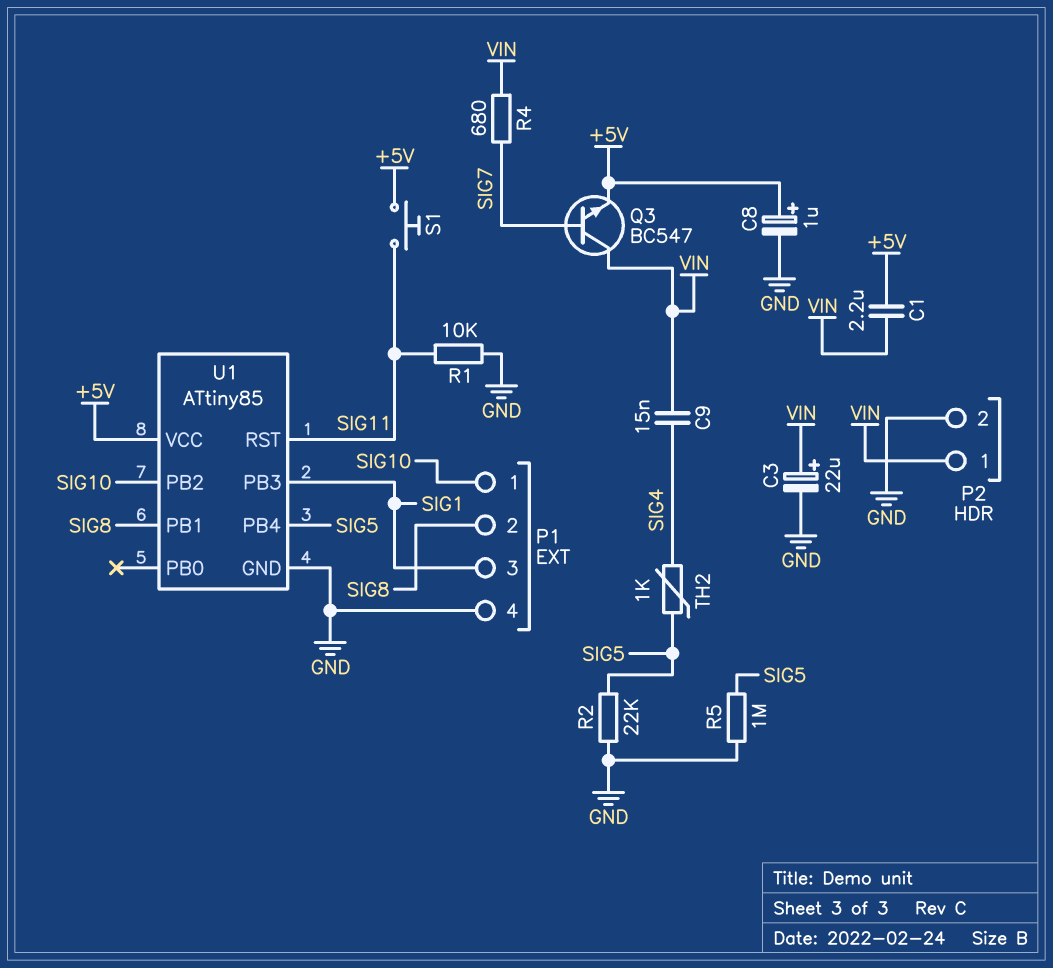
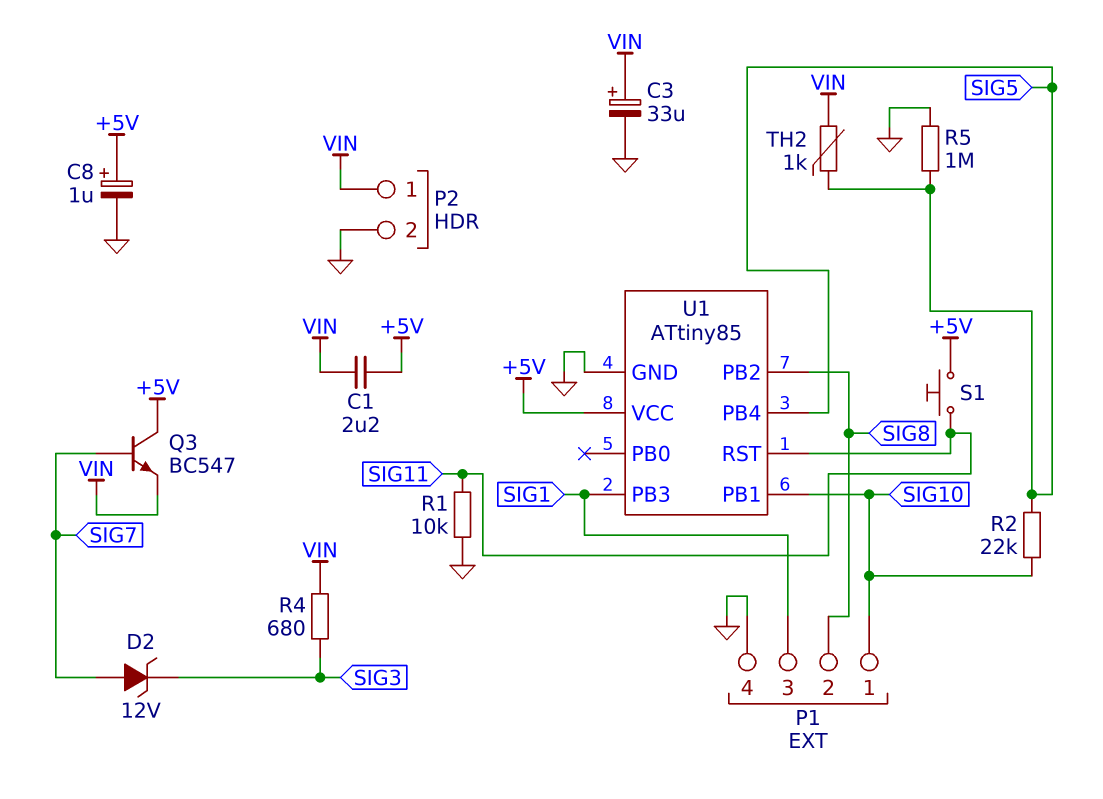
C3: 22uF (plus VIN, minus GND) -> 33uF (plus VIN, minus GND)
C9: 15nF (SIG4, VIN) -> none
D2: none -> zener 12V (A SIG7, K SIG3)
Q3: NPN BC547 (B SIG7, C VIN, E +5V) -> NPN BC547 (B SIG7, C +5V, E VIN)
R2: 22k (GND, SIG5) -> 22k (SIG5, SIG10)
R4: 680 (SIG7, VIN) -> 680 (SIG3, VIN)
TH2: 1k (SIG4, SIG5) -> 1k (SIG5, VIN)
U1 pin PB1: SIG8 -> SIG10
U1 pin PB2: SIG10 -> SIG8

